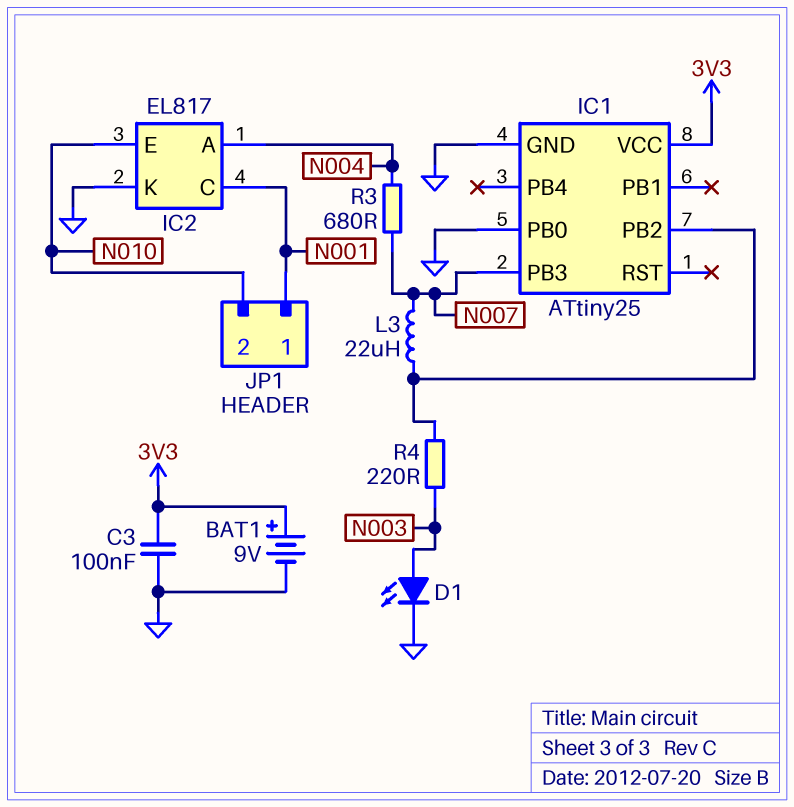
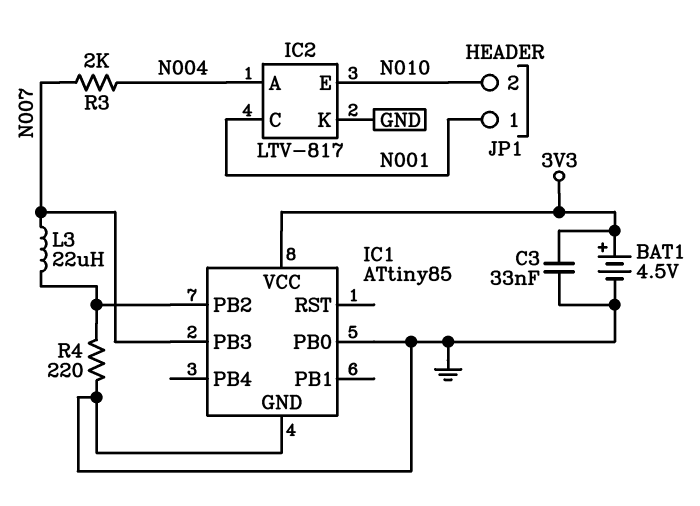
BAT1: 9V (plus 3V3, minus GND) -> 4.5V (plus 3V3, minus GND)
C3: 100nF (3V3, GND) -> 33nF (3V3, GND)
D1: LED (A N003, K GND) -> none
IC1: ATtiny25 -> ATtiny85
IC2: EL817 -> LTV-817
R3: 680 (N004, N007) -> 2k (N004, N007)
R4: 220 (IC1/PB2, N003) -> 220 (GND, IC1/PB2)

